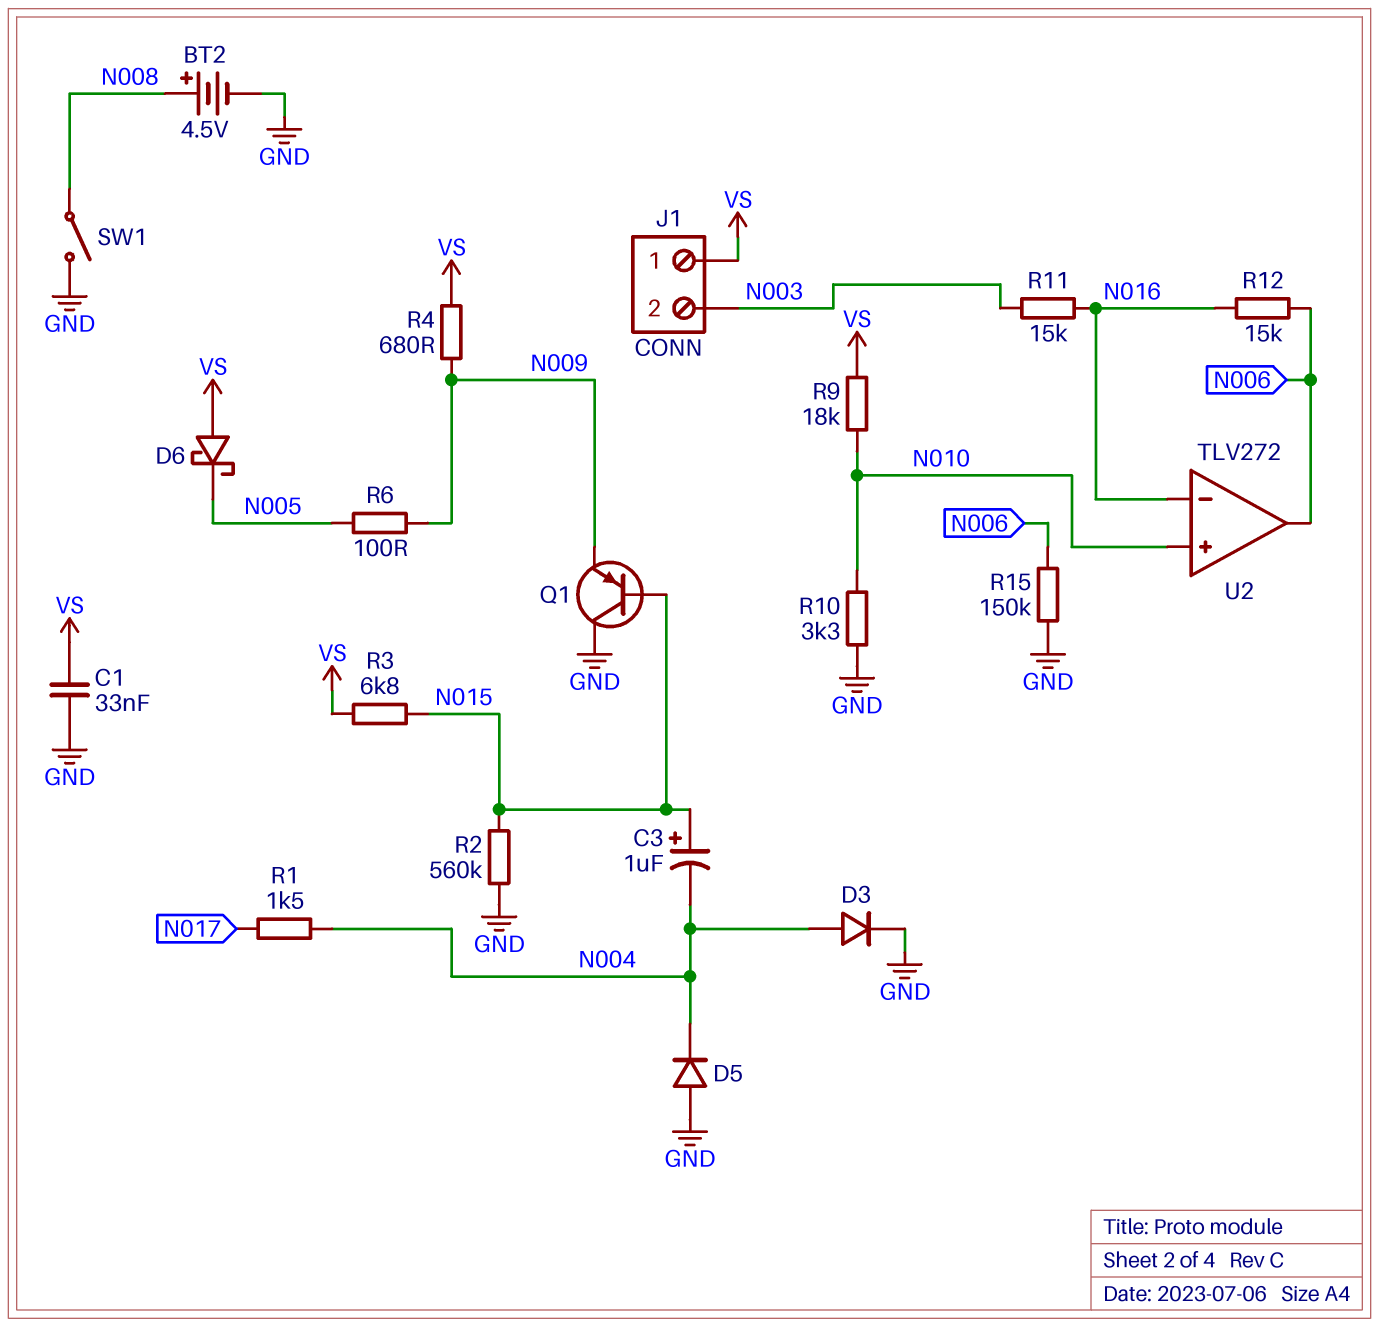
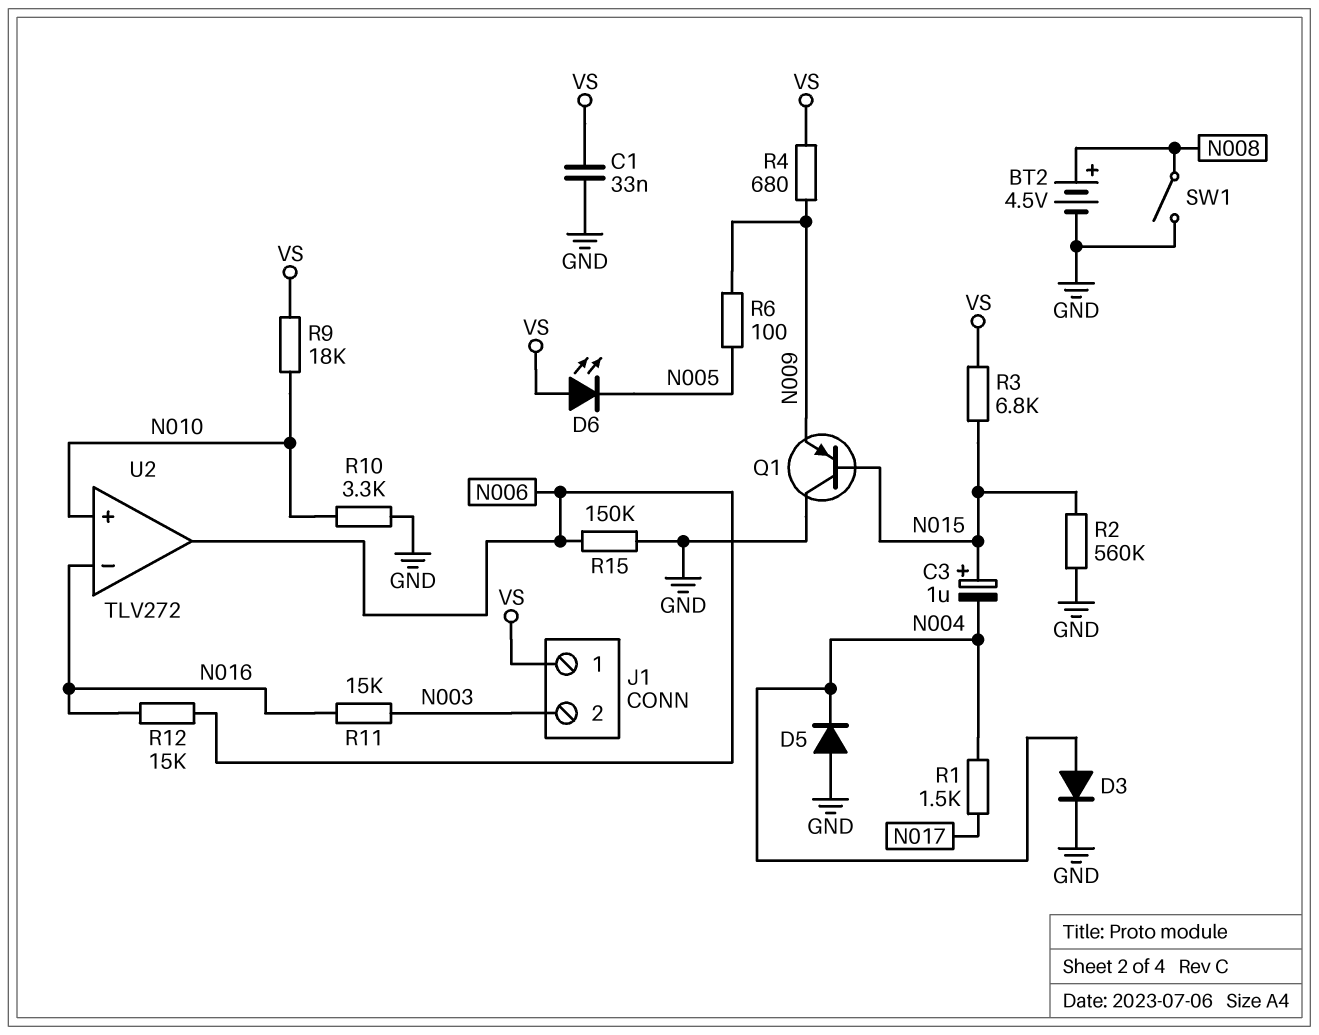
D6: schottky (A VS, K N005) -> LED (A VS, K N005)

